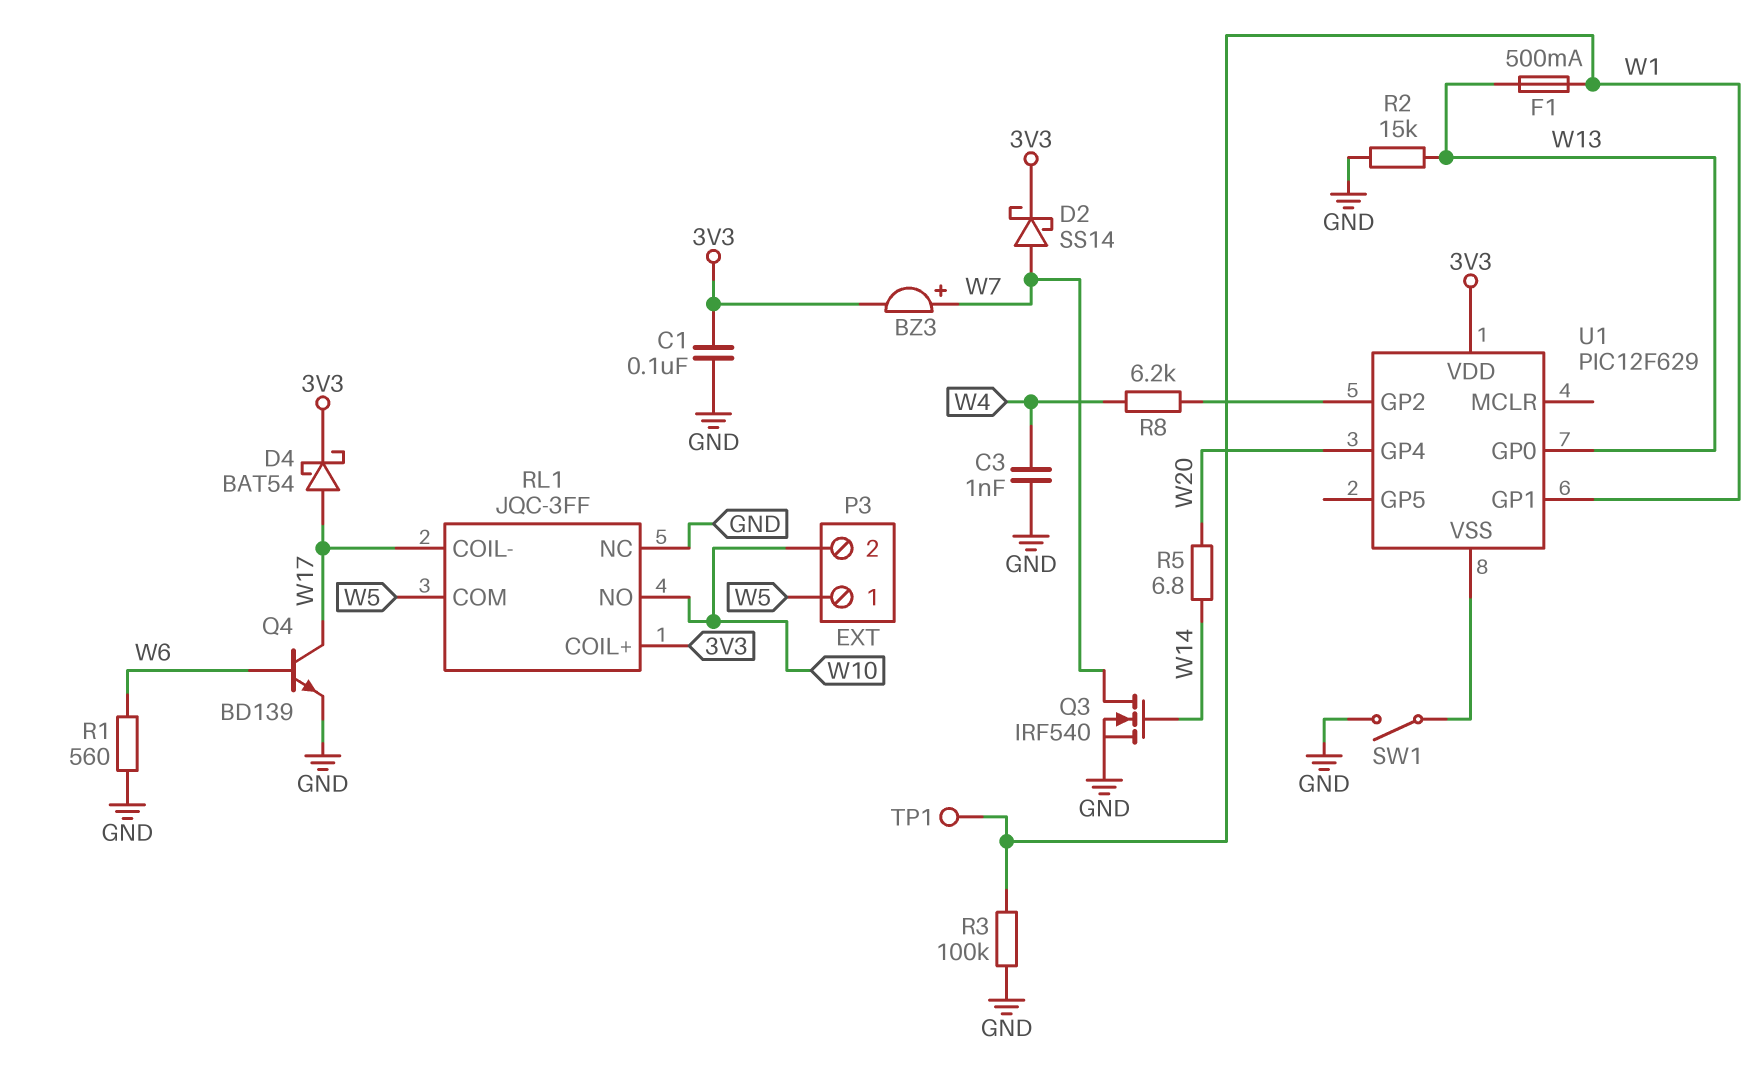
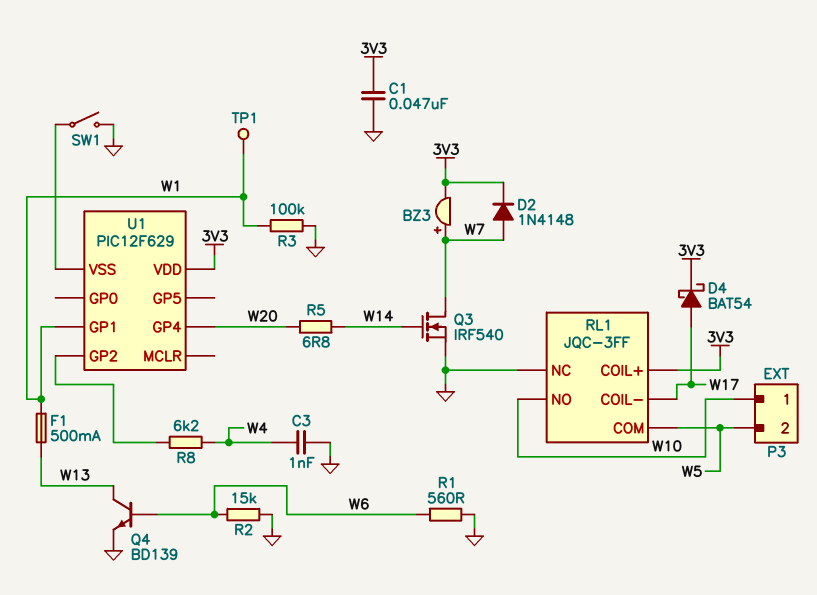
C1: 100nF (3V3, GND) -> 47nF (3V3, GND)
D2: schottky SS14 (A W7, K 3V3) -> diode 1N4148 (A W7, K 3V3)
P3 pin 1: W5 -> W10
P3 pin 2: W10 -> W5
Q4: NPN BD139 (B W6, C W17, E GND) -> NPN BD139 (B W6, C W13, E GND)
R2: 15k (GND, W13) -> 15k (GND, W6)
U1 pin GP0: W13 -> none

